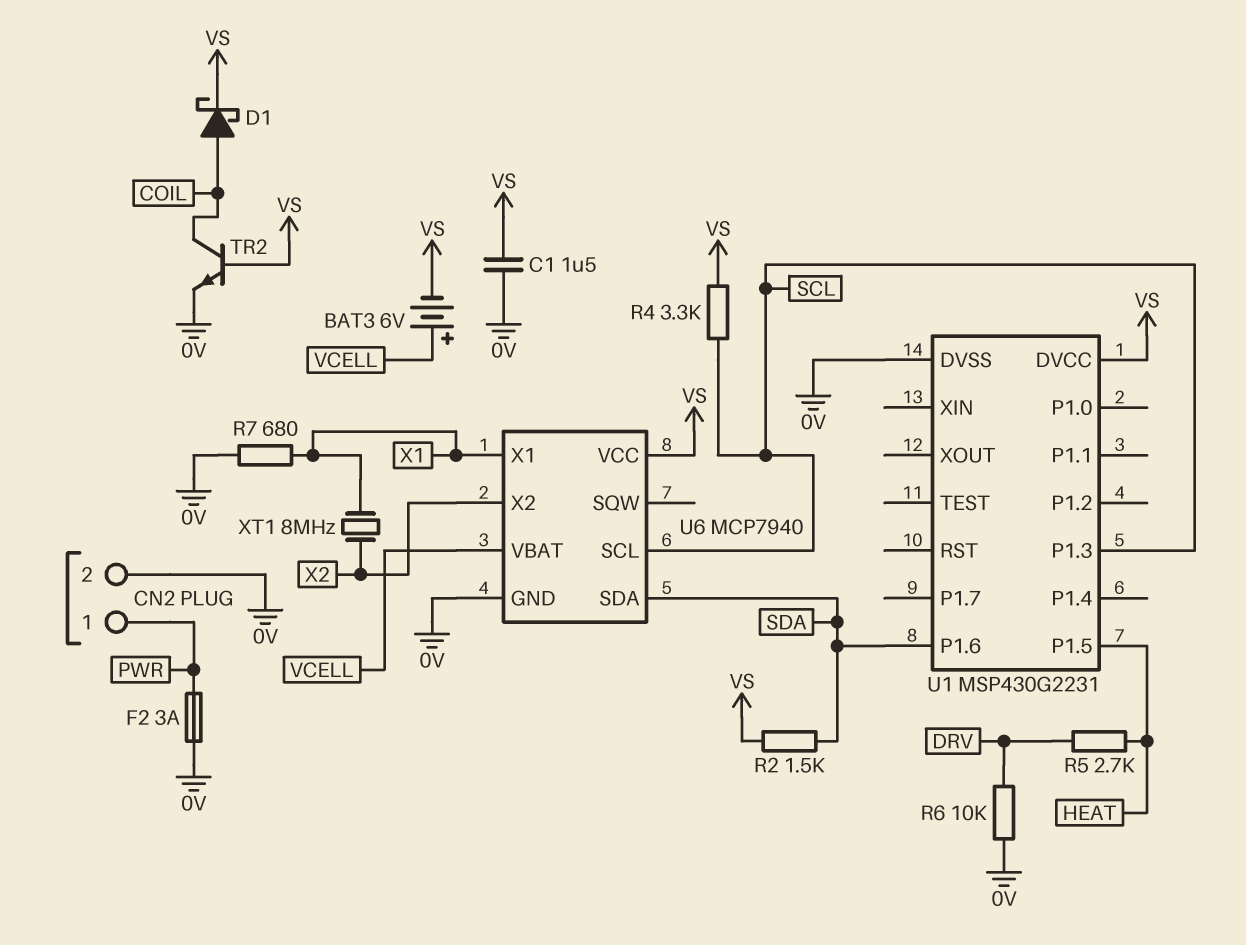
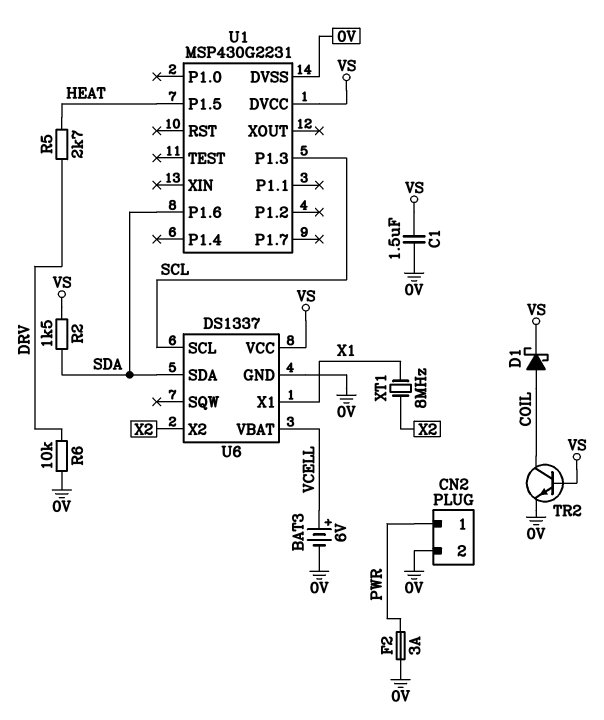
BAT3: 6V (plus VCELL, minus VS) -> 6V (plus VCELL, minus 0V)
R4: 3.3k (SCL, VS) -> none
R7: 680 (0V, X1) -> none
U6: MCP7940 -> DS1337

